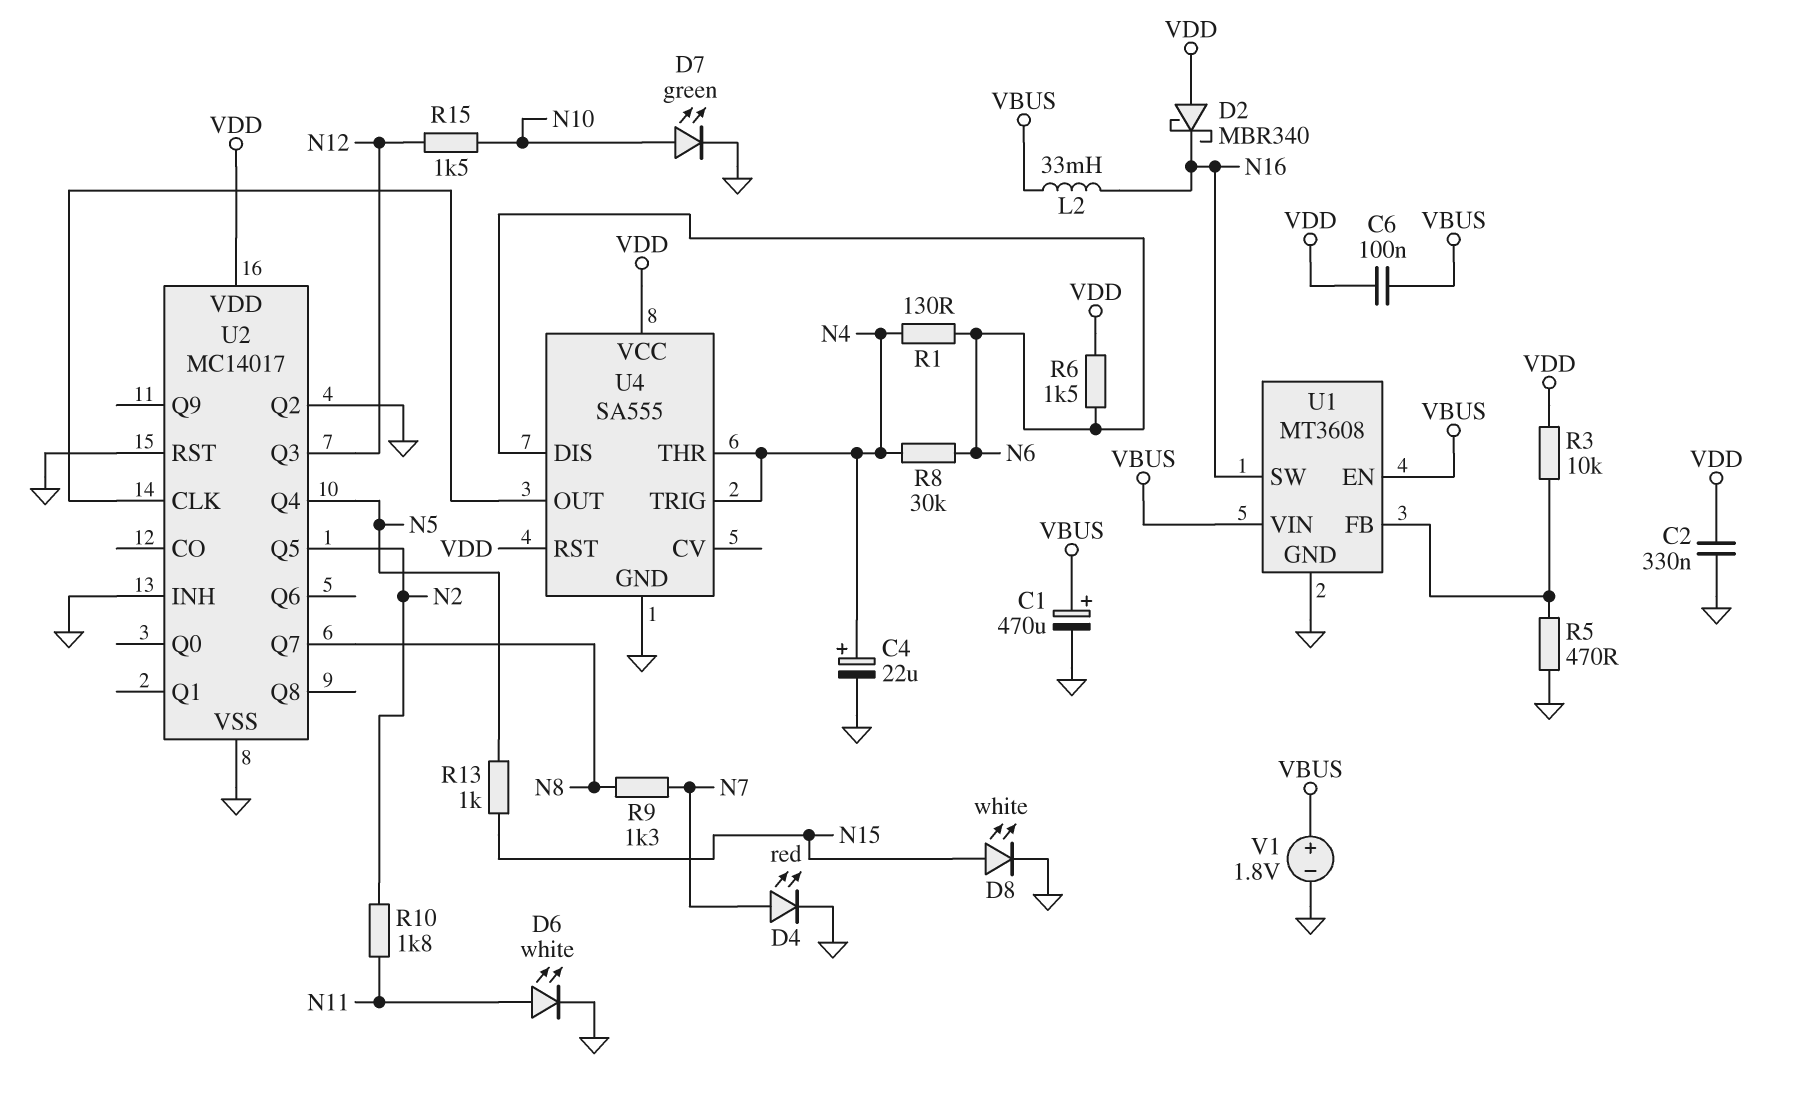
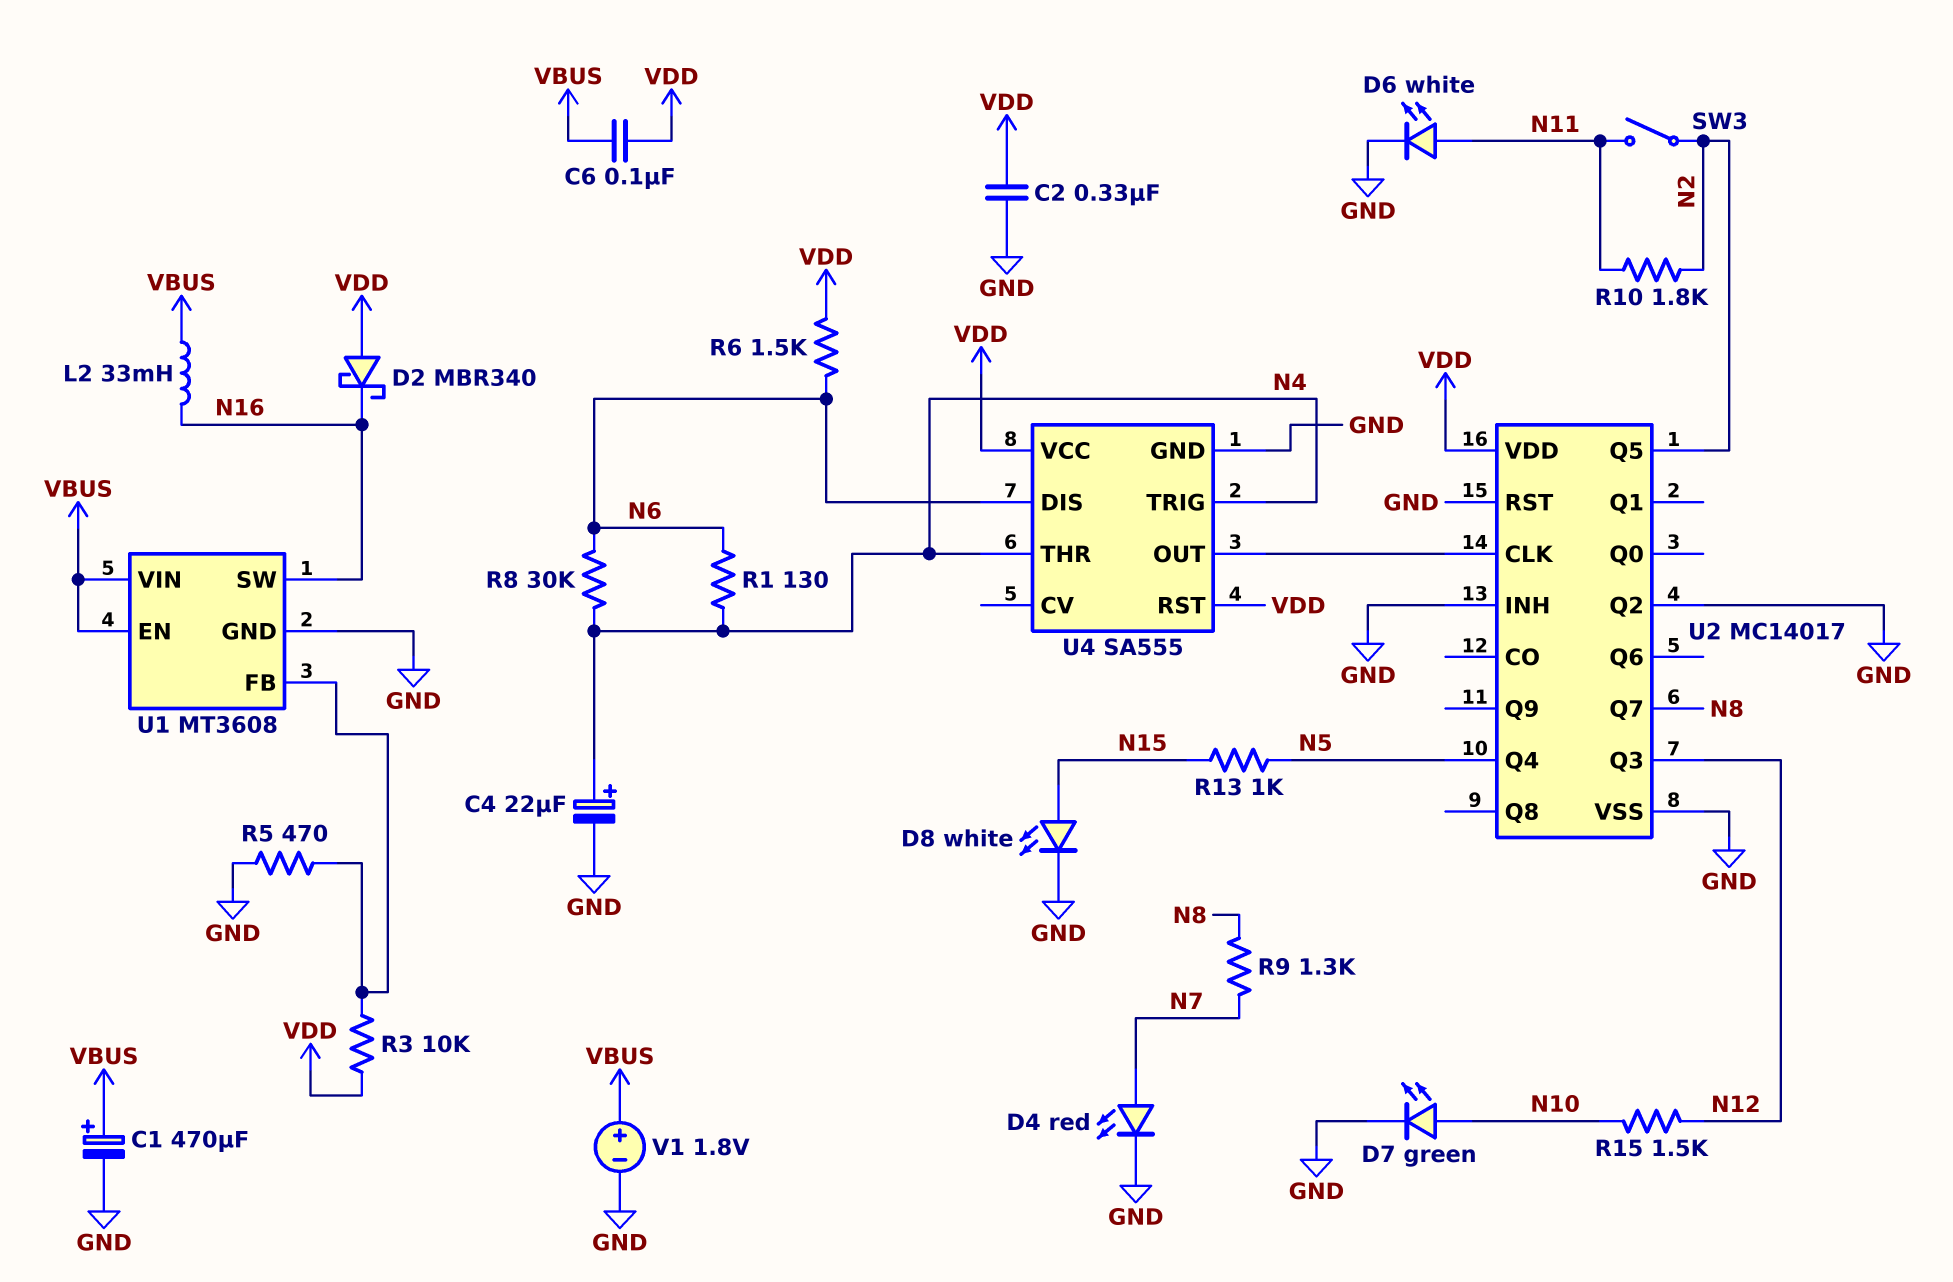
SW3: none -> switch (N2, N11)

